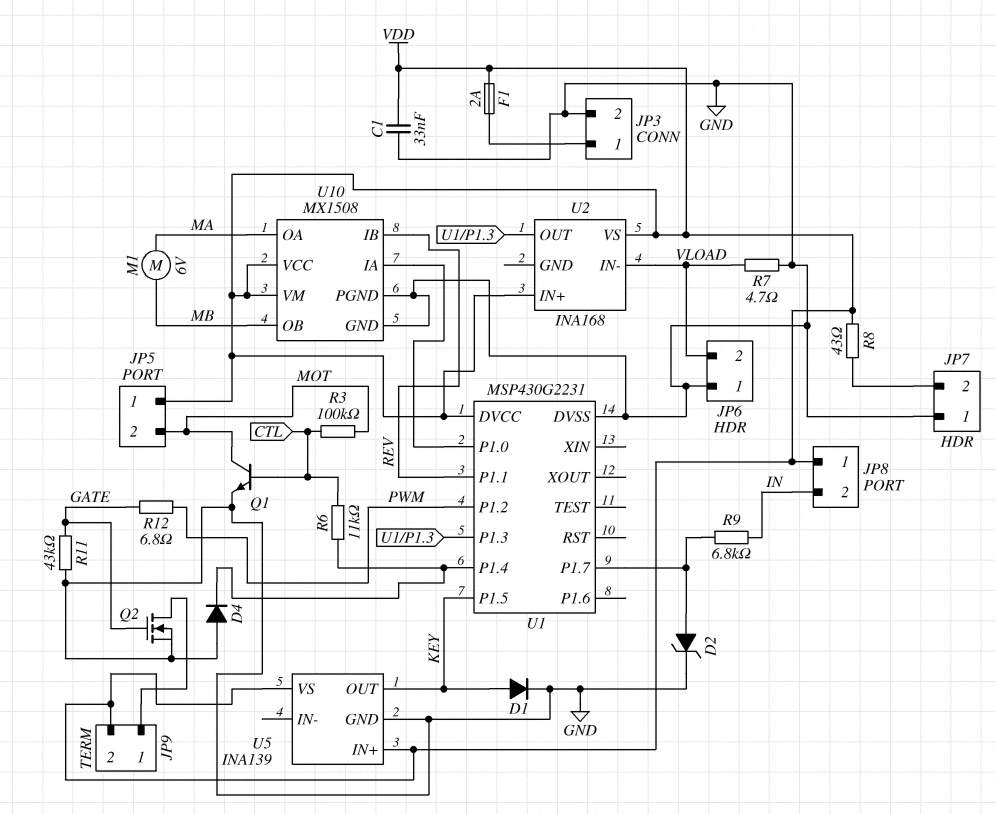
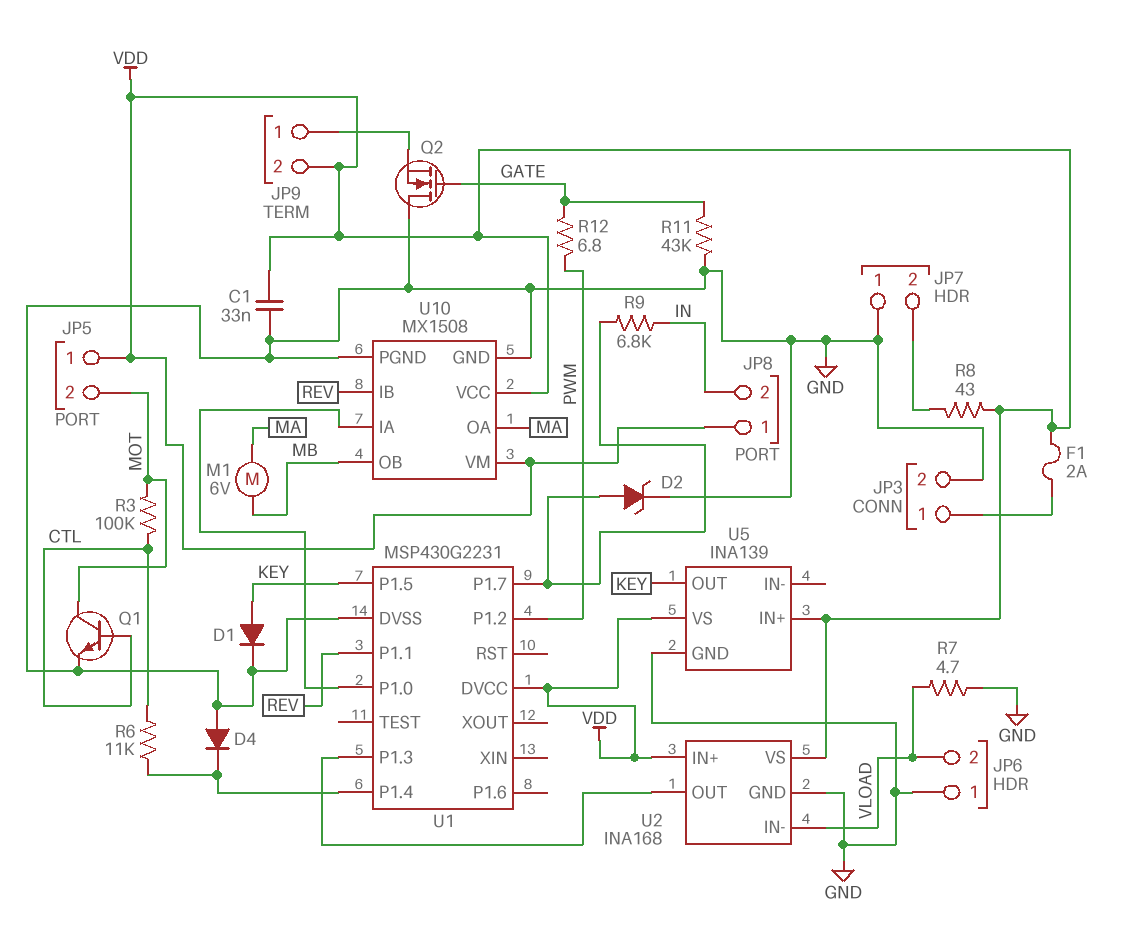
Q2: NMOS (G GATE, D JP9/1, S GND) -> NMOS (G GATE, D GND, S JP9/1)
U2 pin GND: none -> GND

